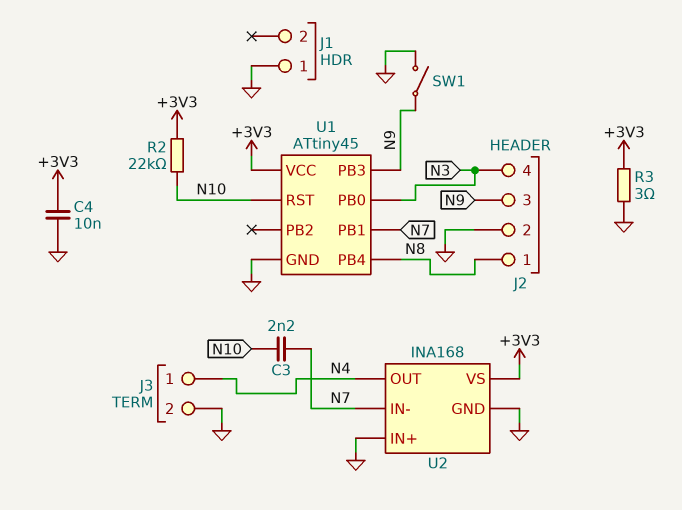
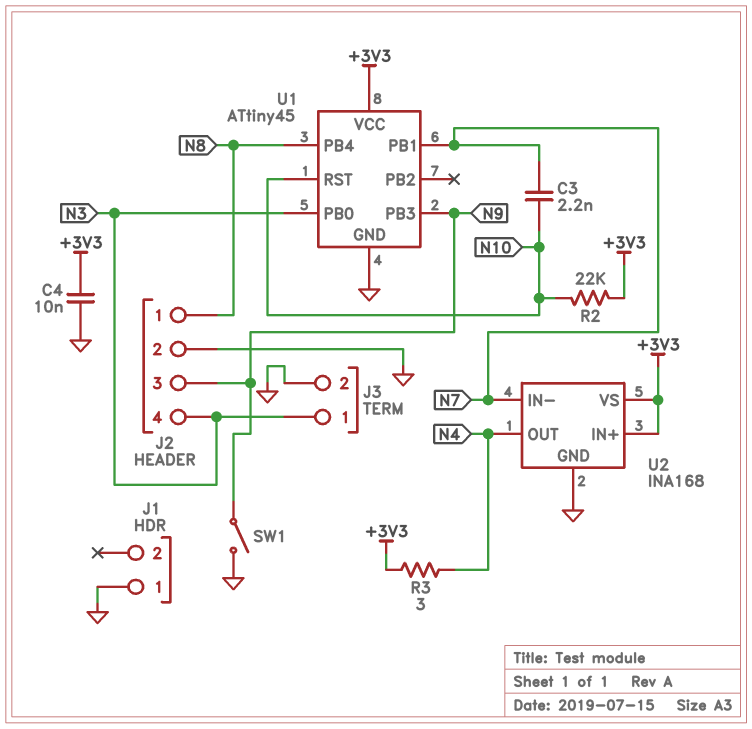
J3 pin 1: N4 -> N3
R3: 3 (+3V3, GND) -> 3 (+3V3, N4)
U2 pin IN+: GND -> +3V3

